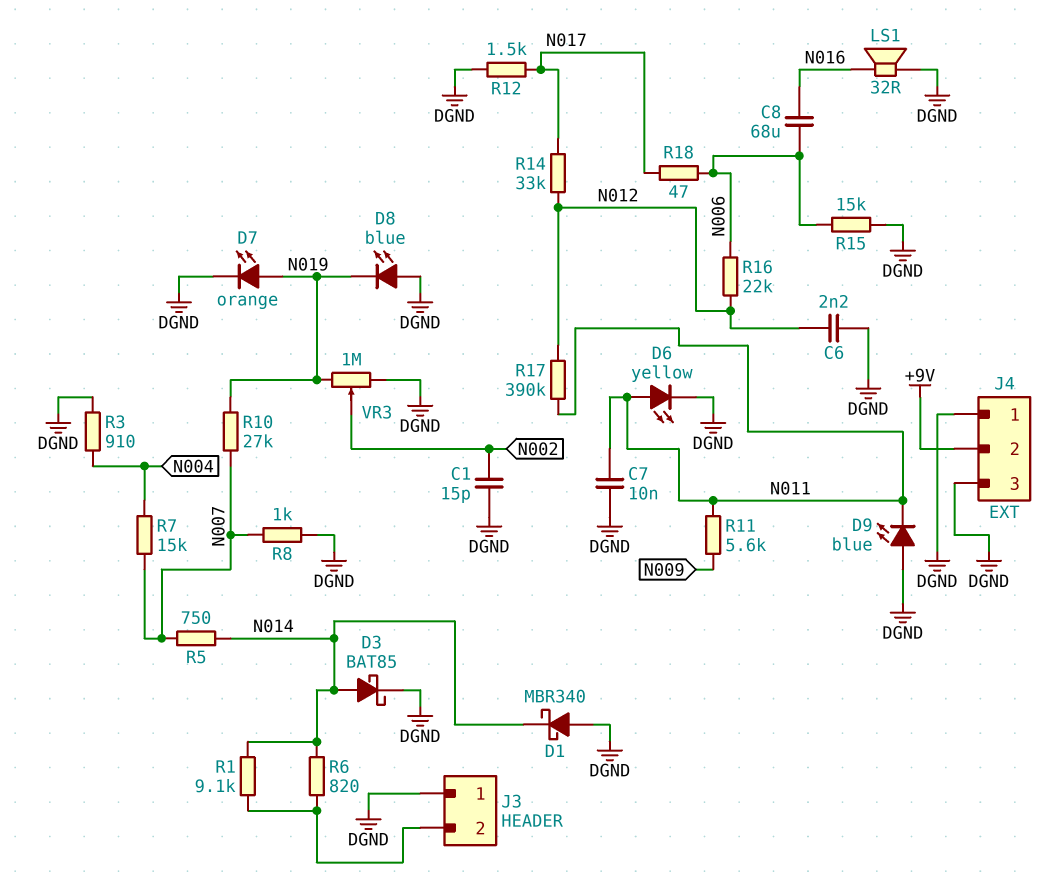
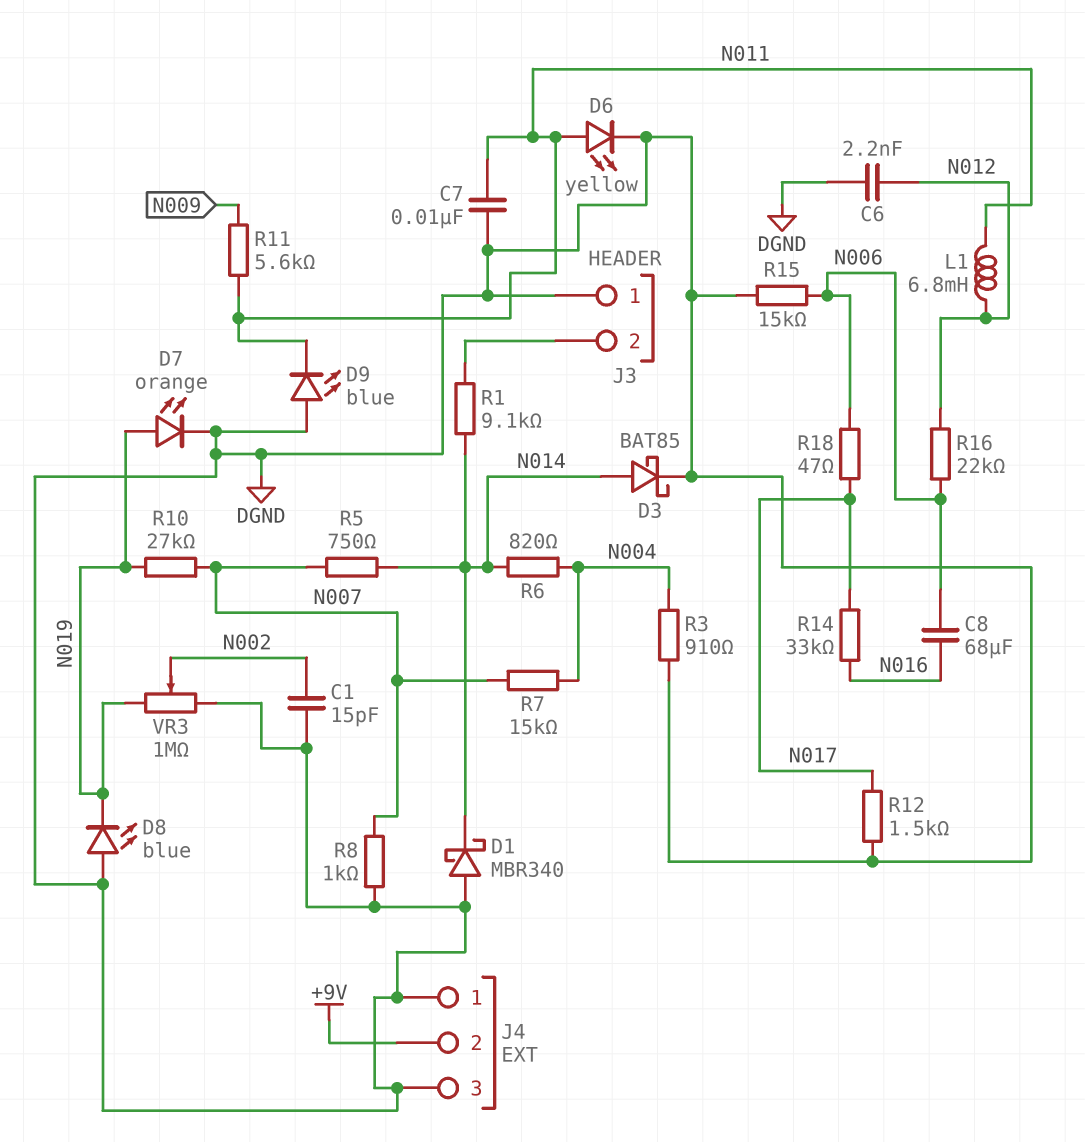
L1: none -> 6.8mH (N011, N012)
LS1: speaker 32R (DGND, N016) -> none
R6: 820 (J3/2, N014) -> 820 (N004, N014)
R14: 33k (N012, N017) -> 33k (N016, N017)
R17: 390k (N011, N012) -> none

